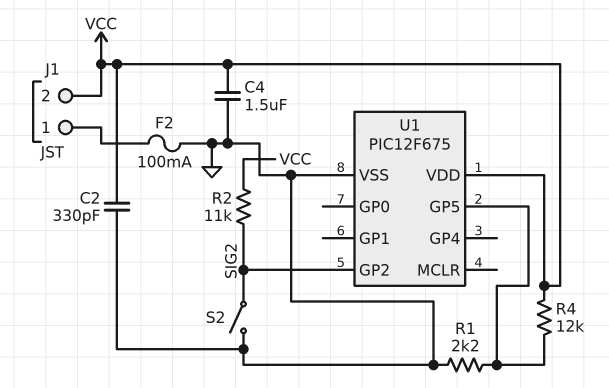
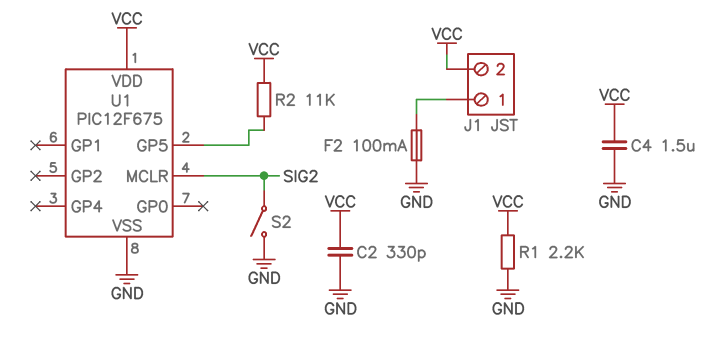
R1: 2.2k (GND, U1/GP5) -> 2.2k (GND, VCC)
R2: 11k (SIG2, VCC) -> 11k (U1/GP5, VCC)
R4: 12k (U1/GP5, VCC) -> none
U1 pin GP2: SIG2 -> none
U1 pin MCLR: none -> SIG2

